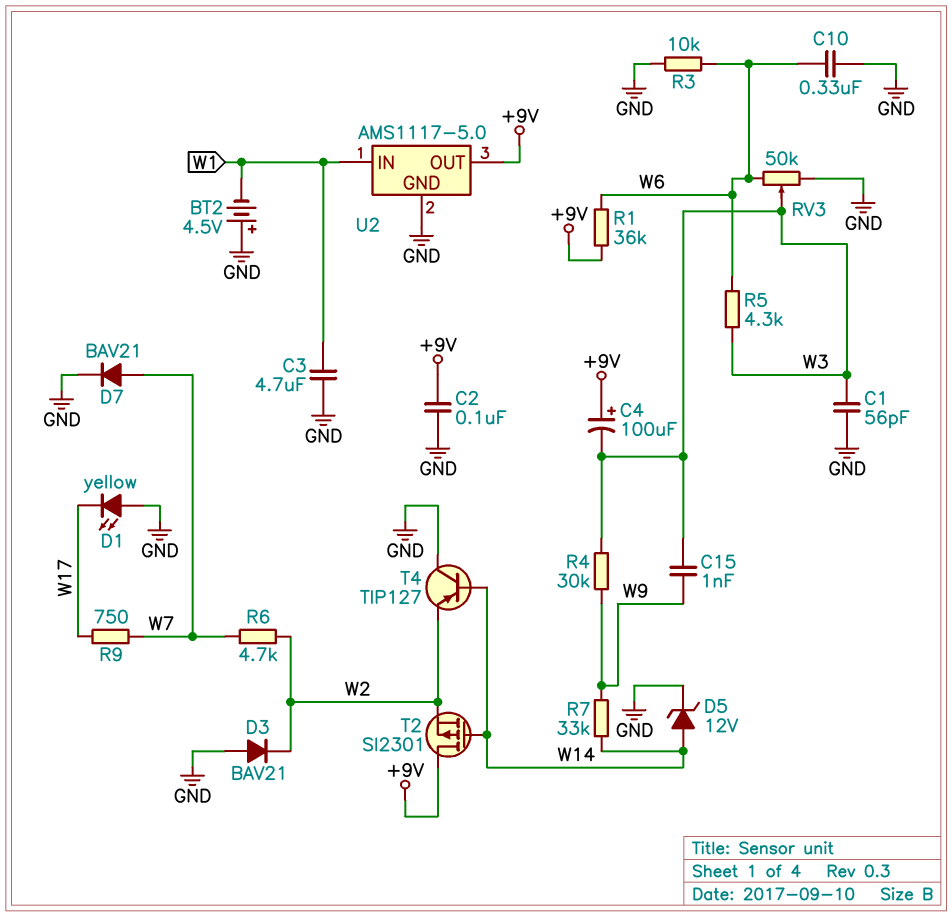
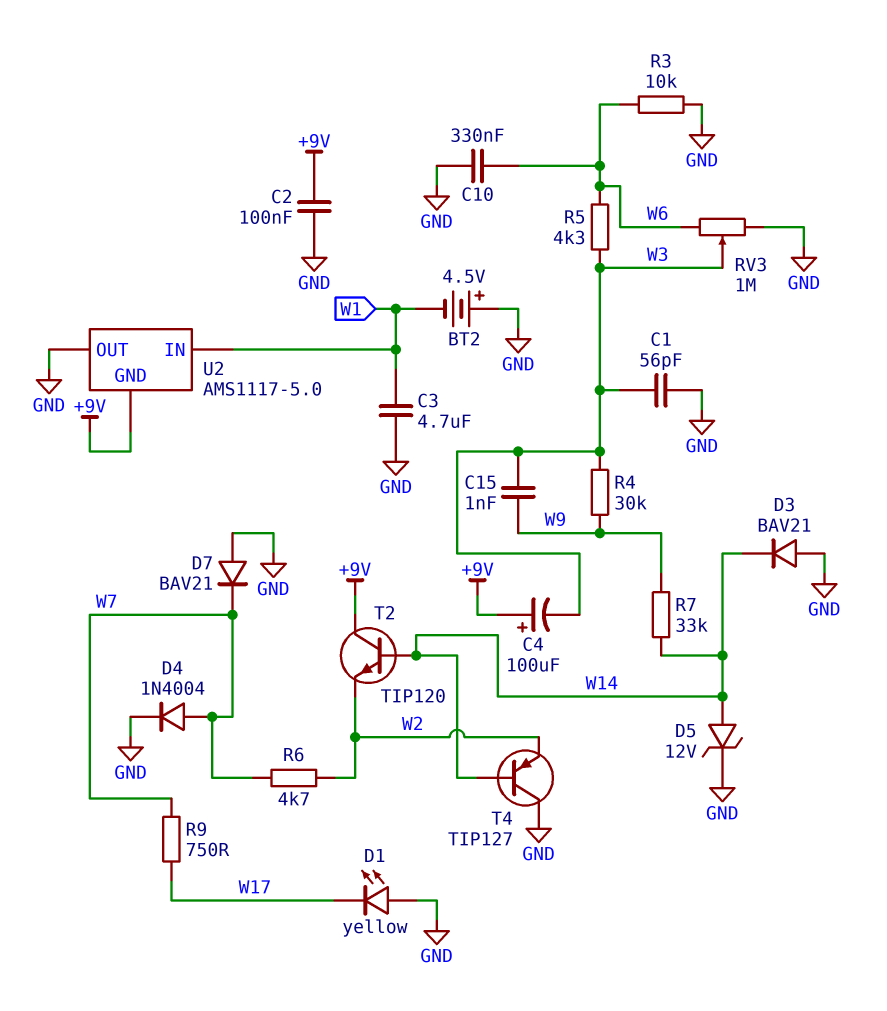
D3: diode BAV21 (A GND, K W2) -> diode BAV21 (A GND, K W14)
D4: none -> diode 1N4004 (A W7, K GND)
D7: diode BAV21 (A W7, K GND) -> diode BAV21 (A GND, K W7)
R1: 36k (+9V, W6) -> none
RV3: 50k (GND, W6, wiper W3) -> 1M (GND, W6, wiper W3)
T2: PMOS SI2301 (G W14, D +9V, S W2) -> NPN TIP120 (B W14, C +9V, E W2)
U2 pin GND: GND -> +9V
U2 pin OUT: +9V -> GND

